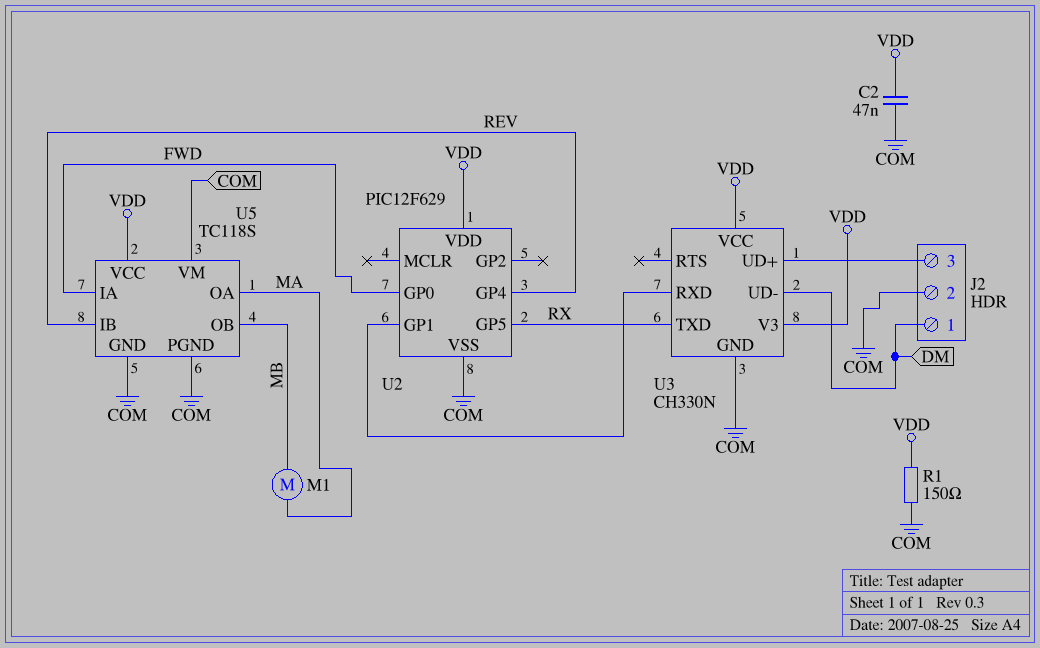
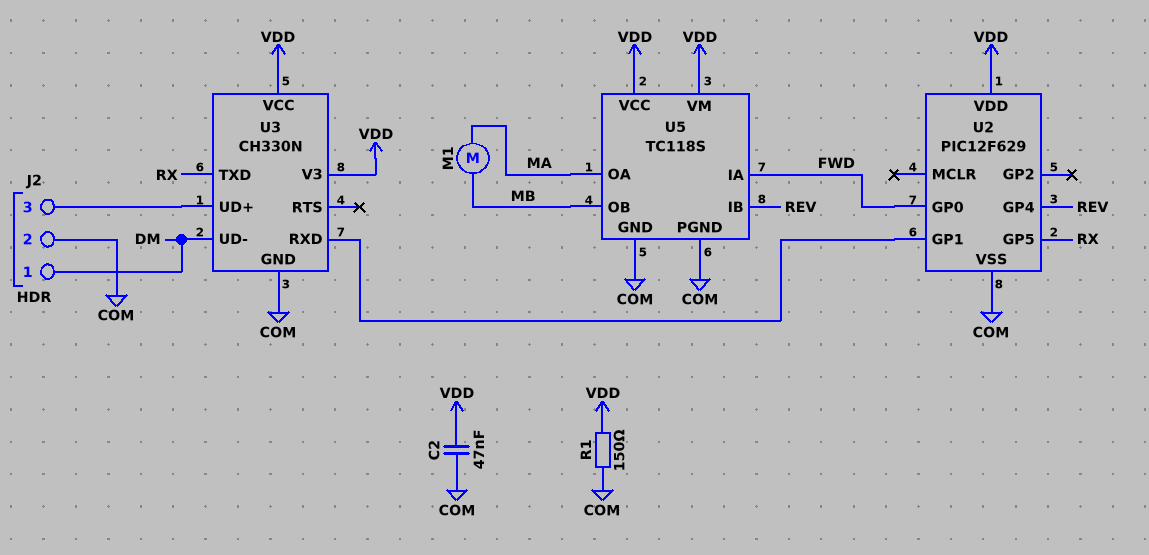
U5 pin VM: COM -> VDD

